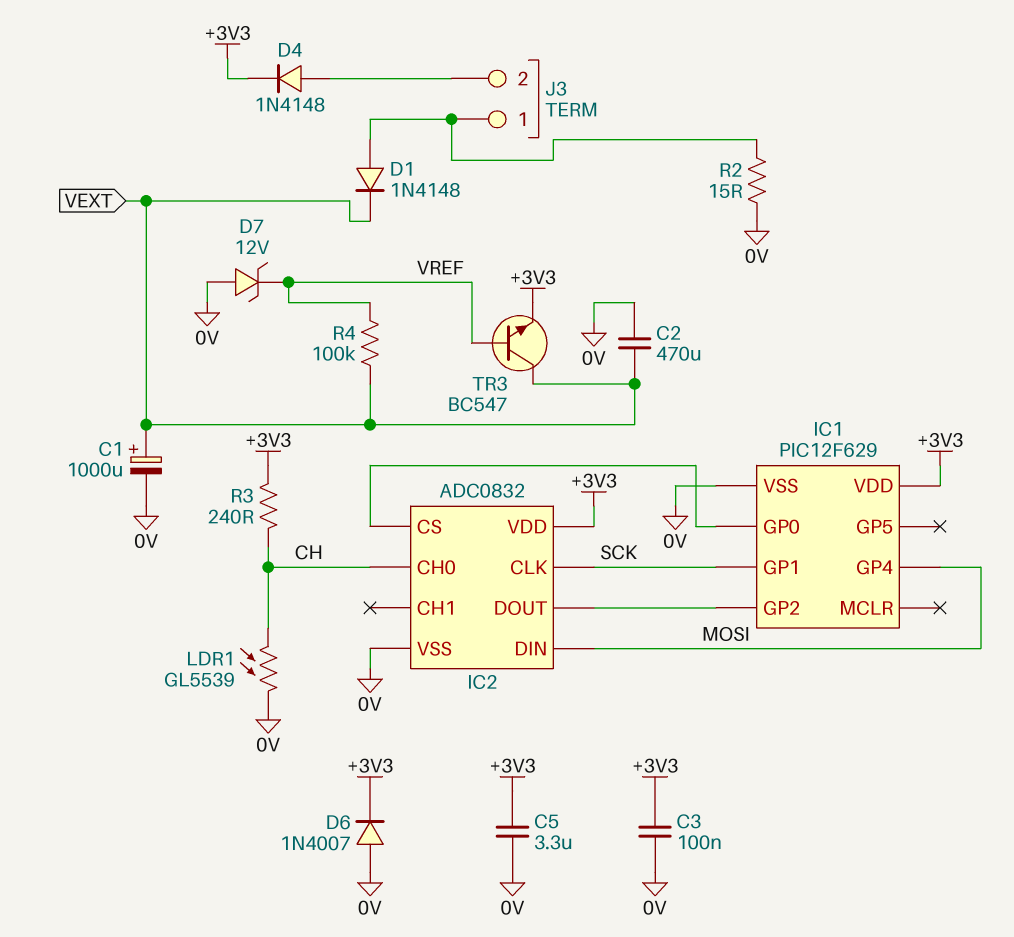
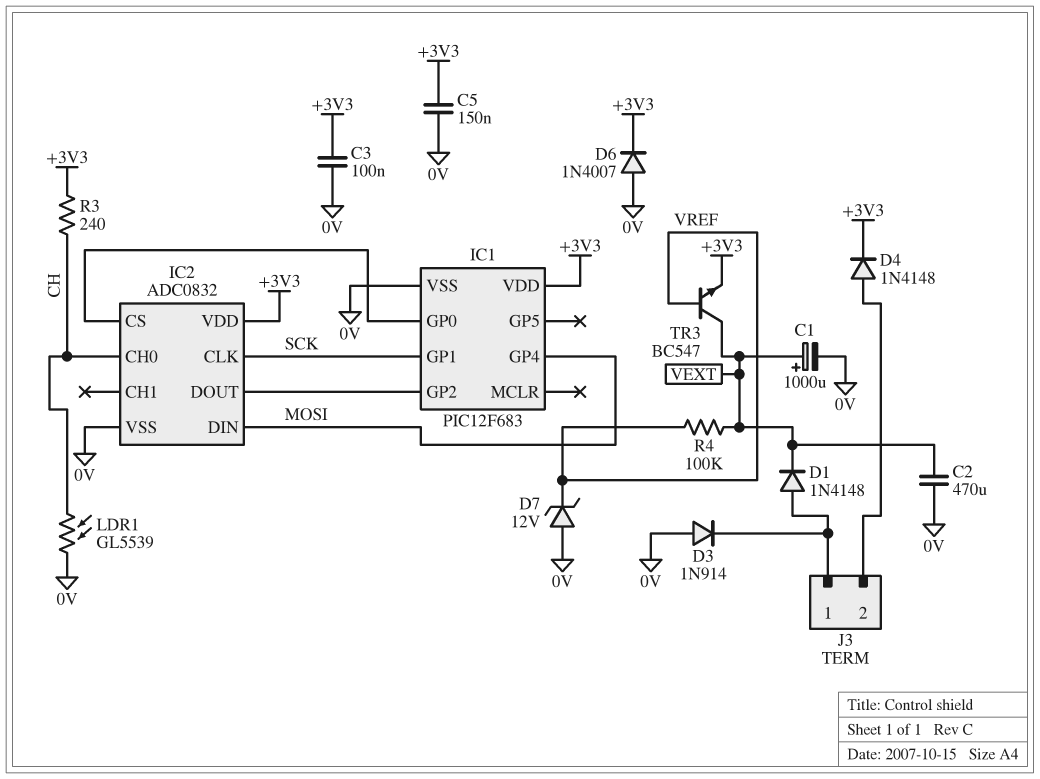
C5: 3.3uF (+3V3, 0V) -> 150nF (+3V3, 0V)
D3: none -> diode 1N914 (A 0V, K J3/1)
IC1: PIC12F629 -> PIC12F683
R2: 15 (0V, J3/1) -> none

